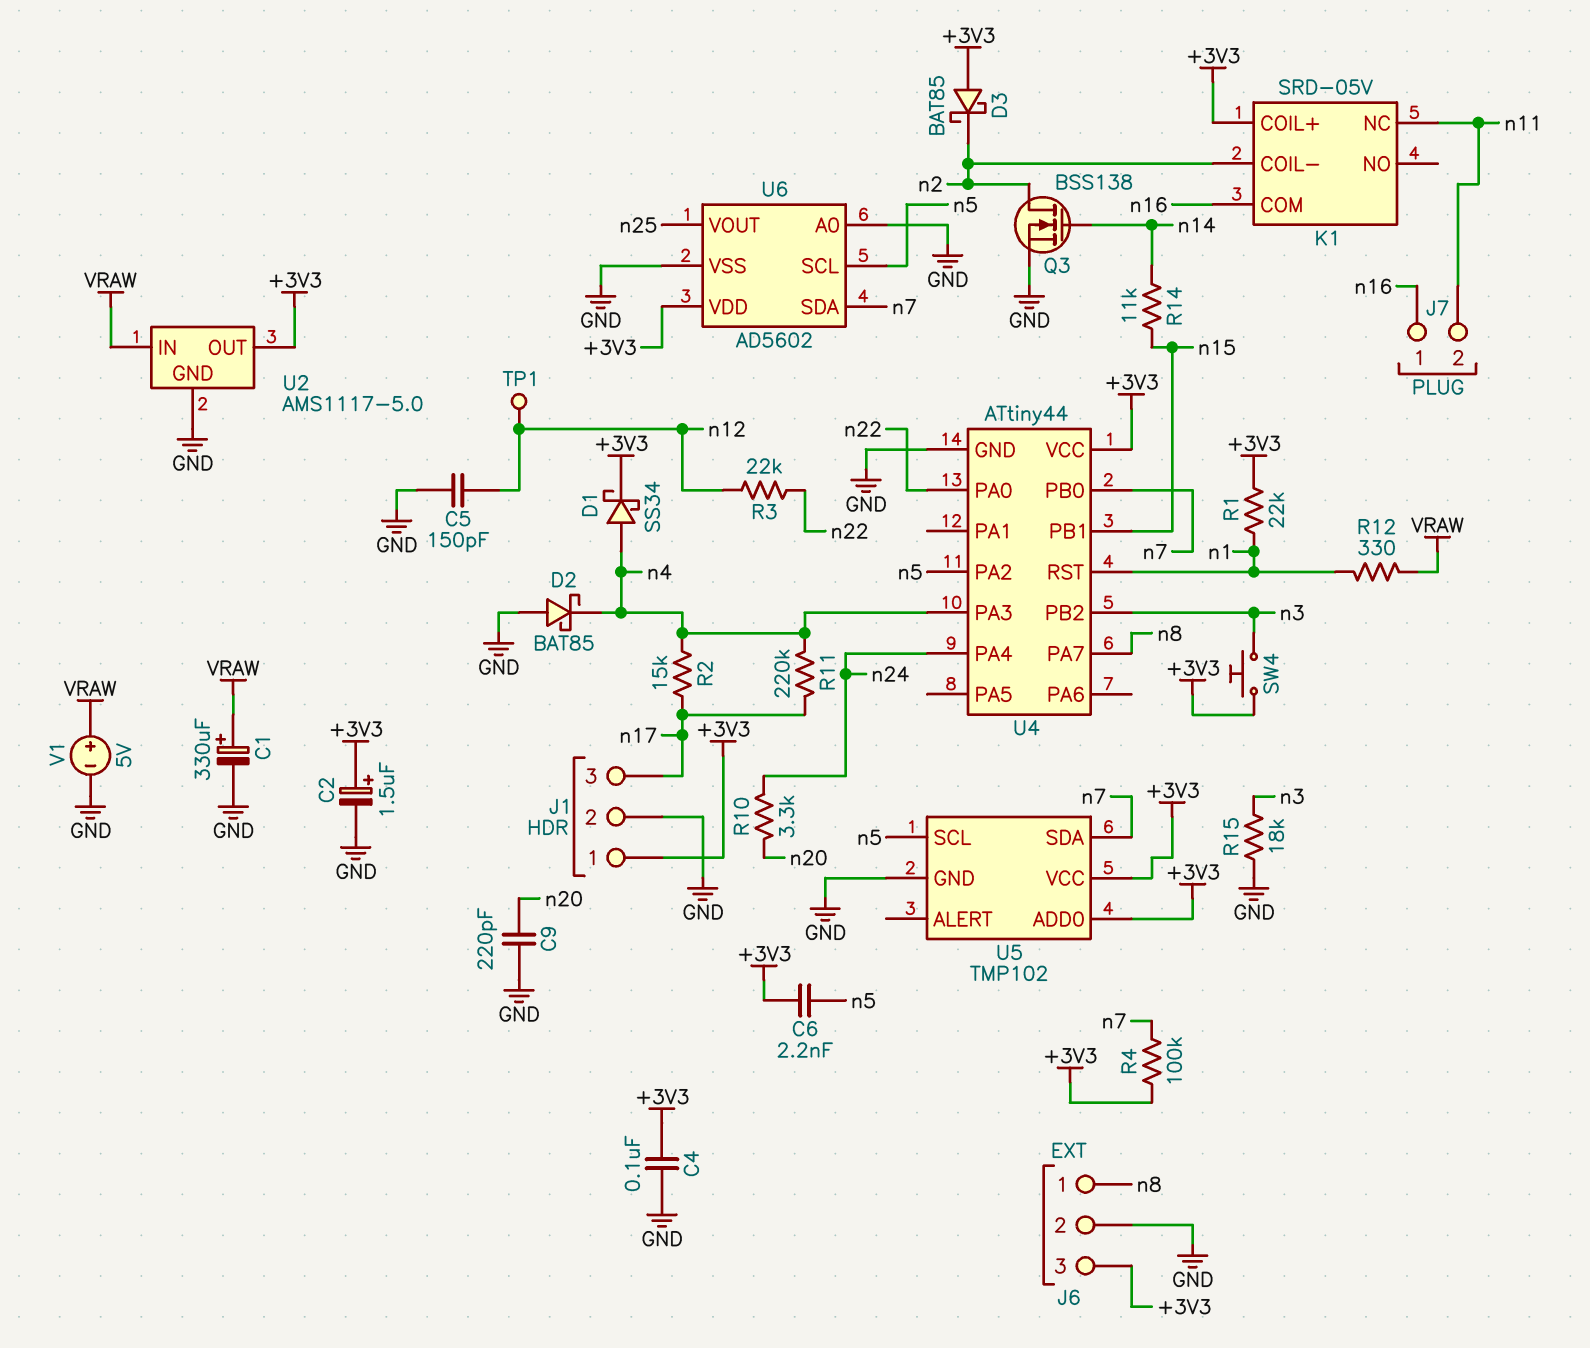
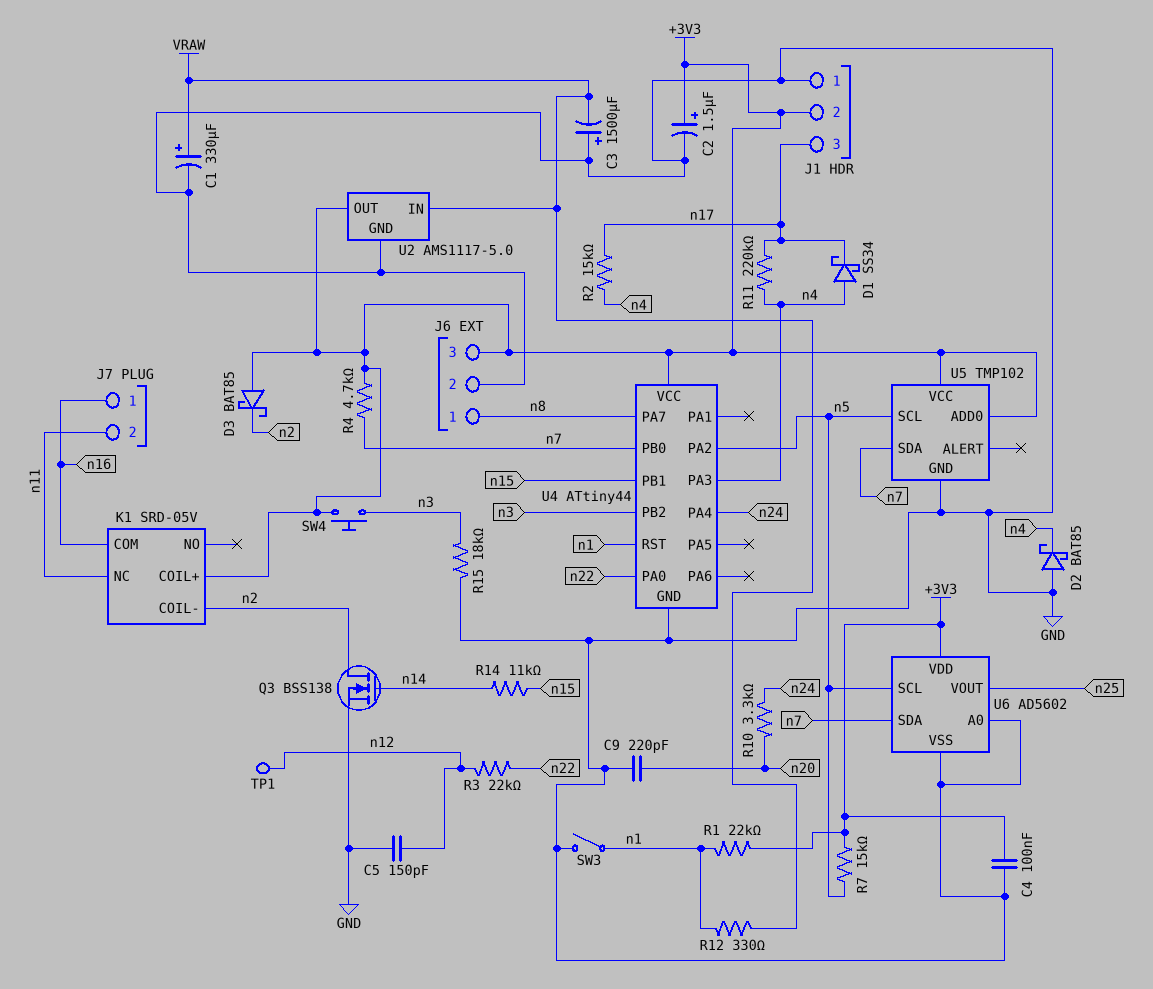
C3: none -> 1500uF (plus GND, minus VRAW)
C6: 2.2nF (+3V3, n5) -> none
D1: schottky SS34 (A n4, K +3V3) -> schottky SS34 (A n4, K n17)
J1 pin 1: +3V3 -> GND
J1 pin 2: GND -> +3V3
R4: 100k (+3V3, n7) -> 4.7k (+3V3, n7)
R7: none -> 15k (+3V3, n5)
SW3: none -> switch (GND, n1)
V1: 5V (plus VRAW, minus GND) -> none

